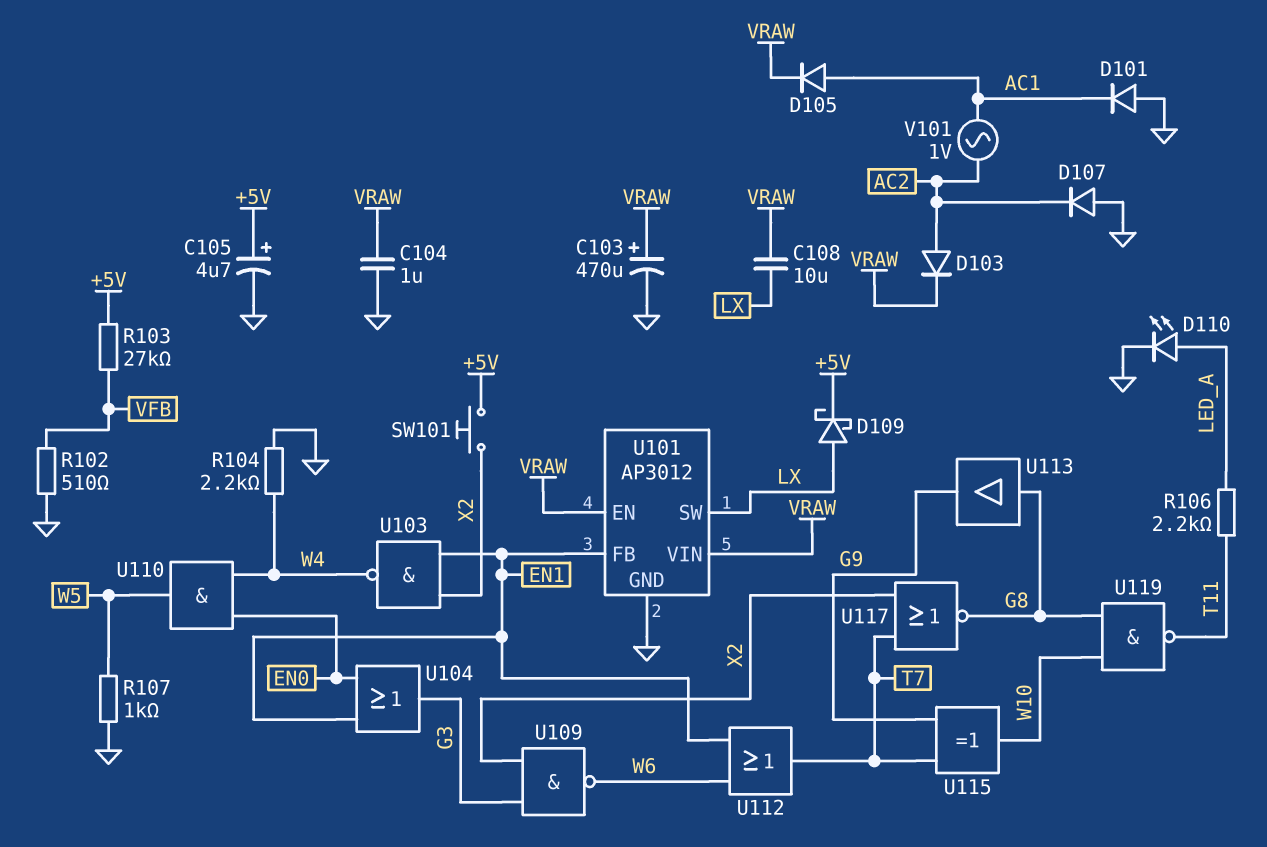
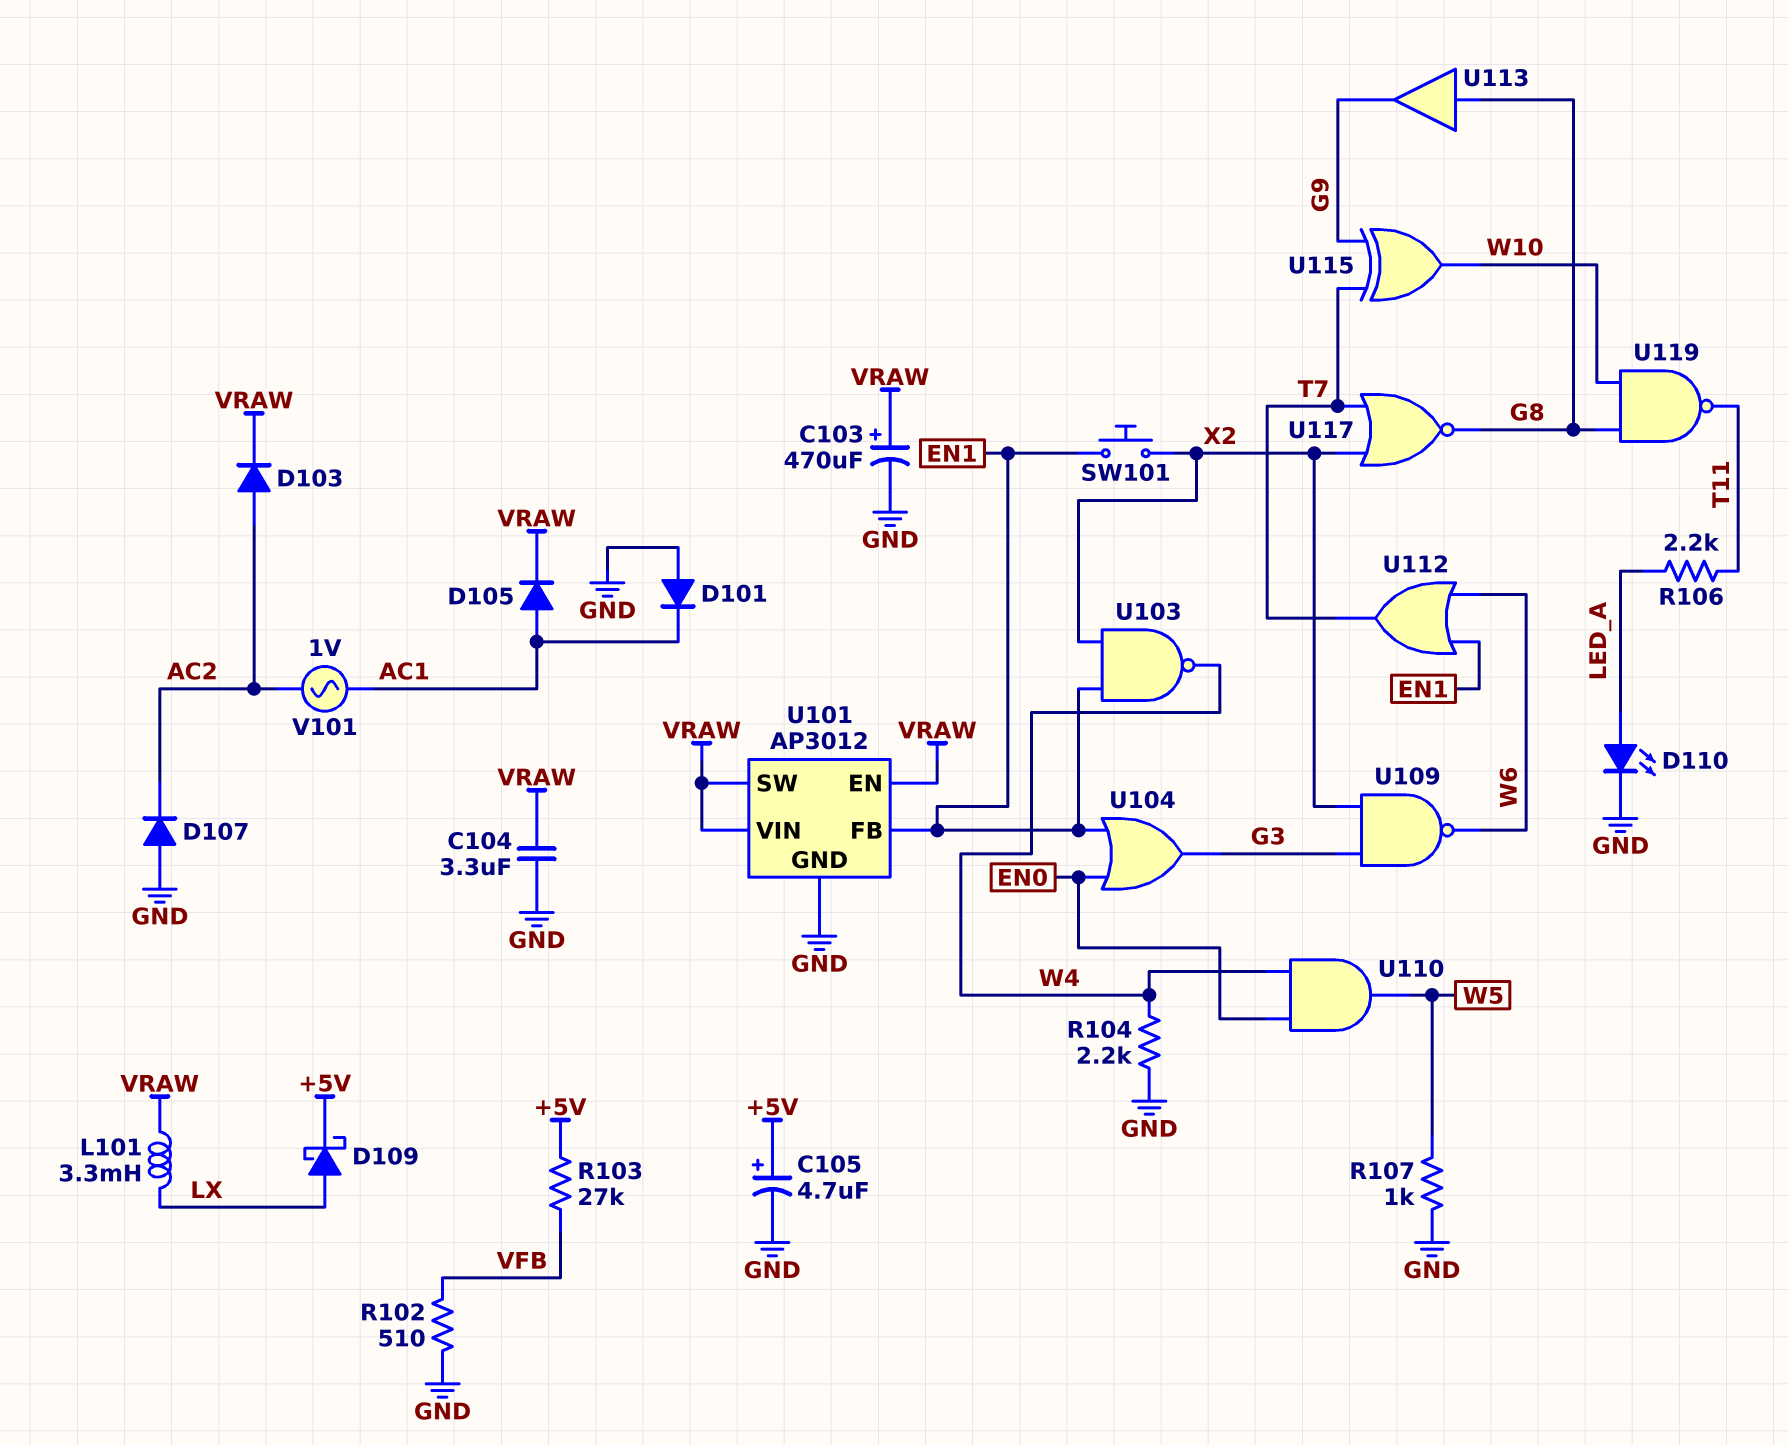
C104: 1uF (GND, VRAW) -> 3.3uF (GND, VRAW)
C108: 10uF (LX, VRAW) -> none
L101: none -> 3.3mH (LX, VRAW)
SW101: button (+5V, X2) -> button (EN1, X2)
U101 pin SW: LX -> VRAW

